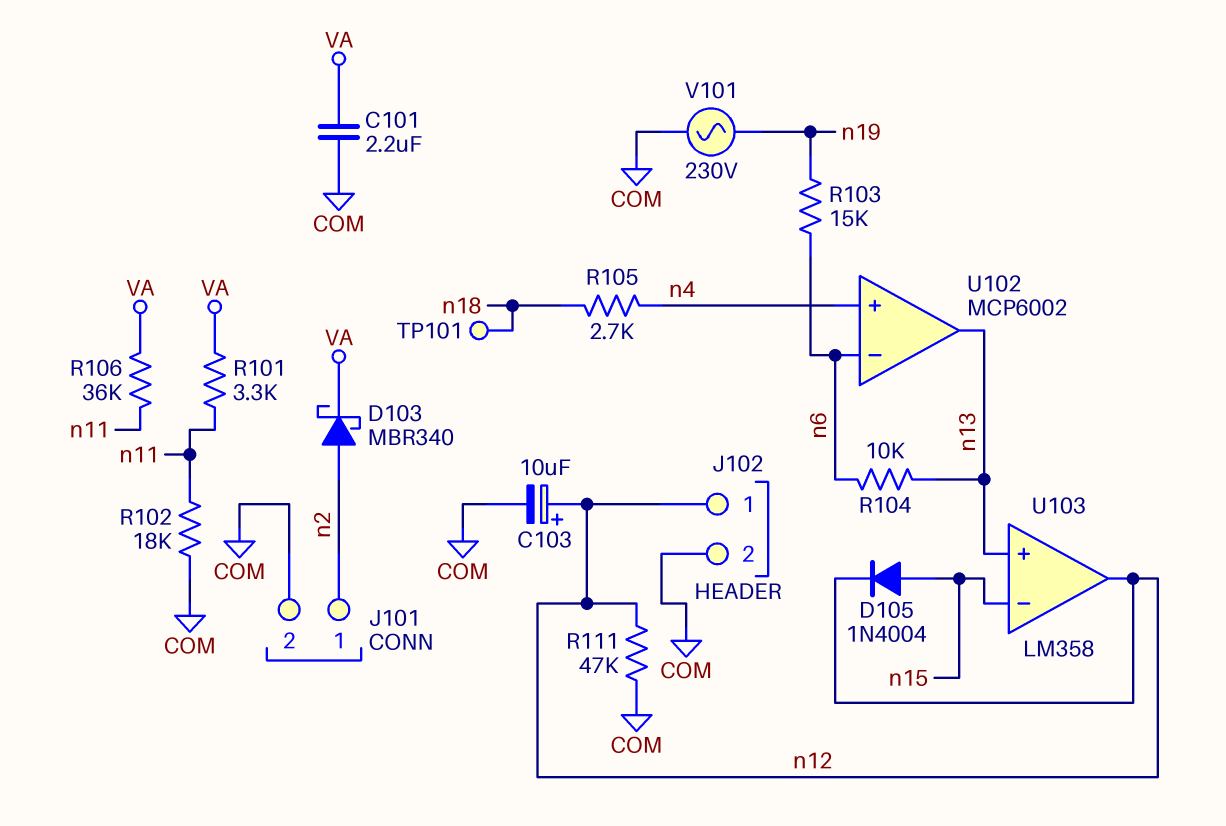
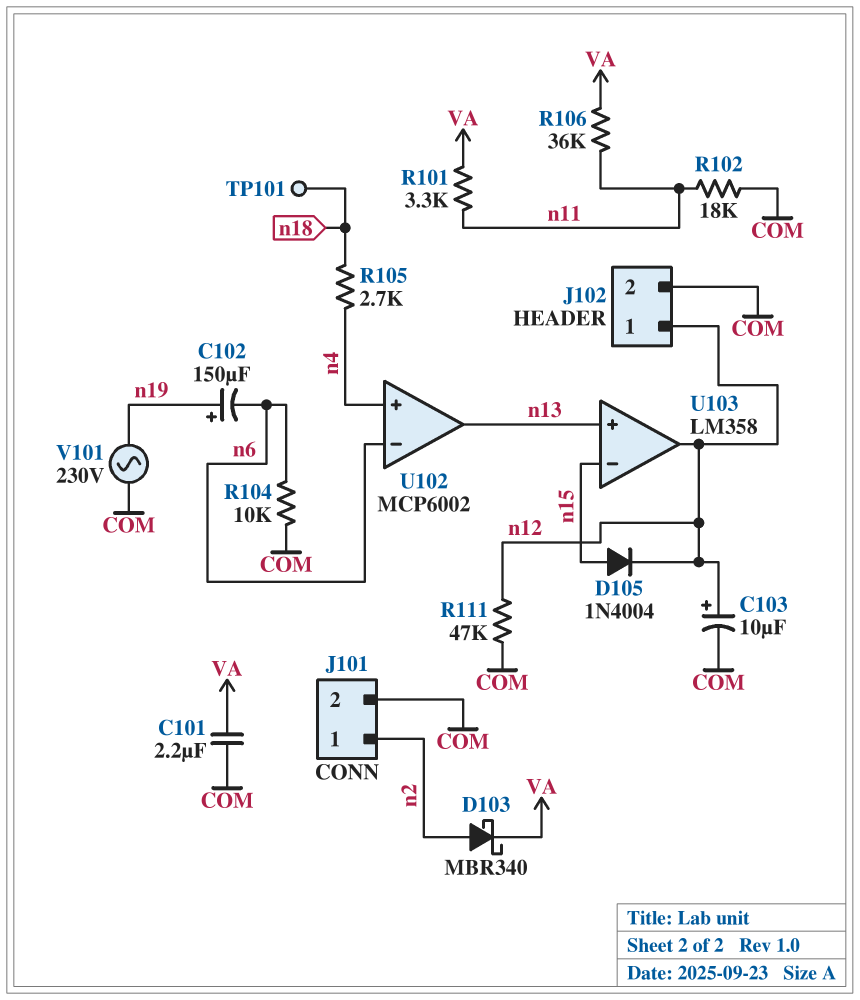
C102: none -> 150uF (plus n19, minus n6)
R103: 15k (n6, n19) -> none
R104: 10k (n6, n13) -> 10k (COM, n6)

